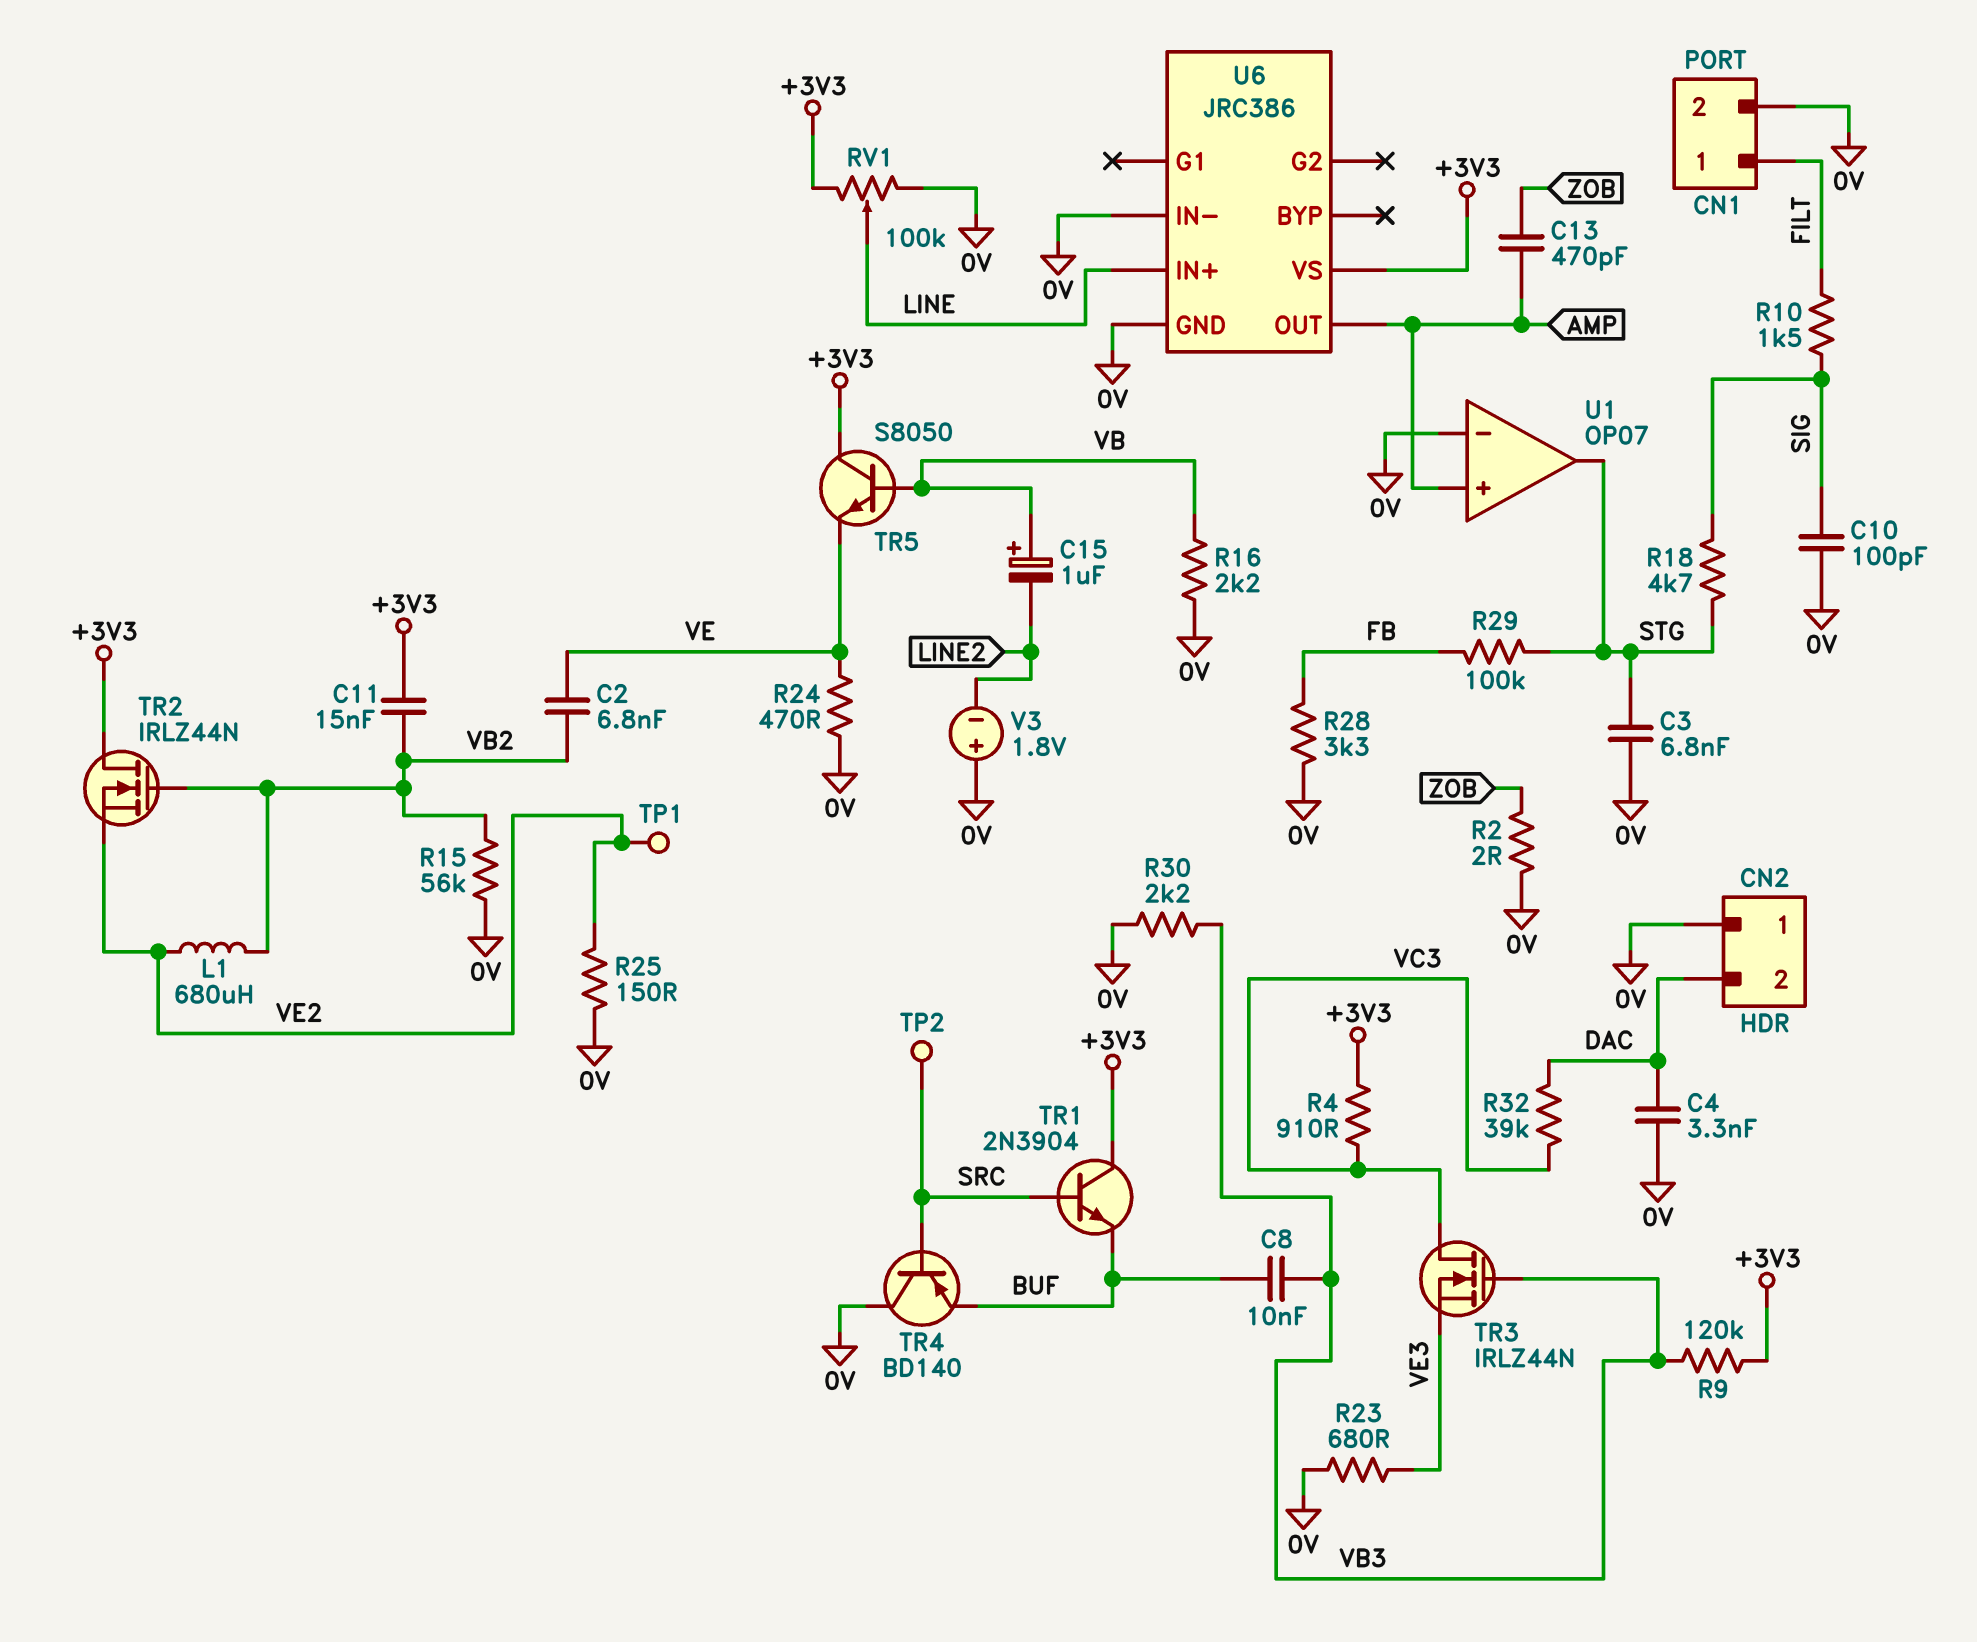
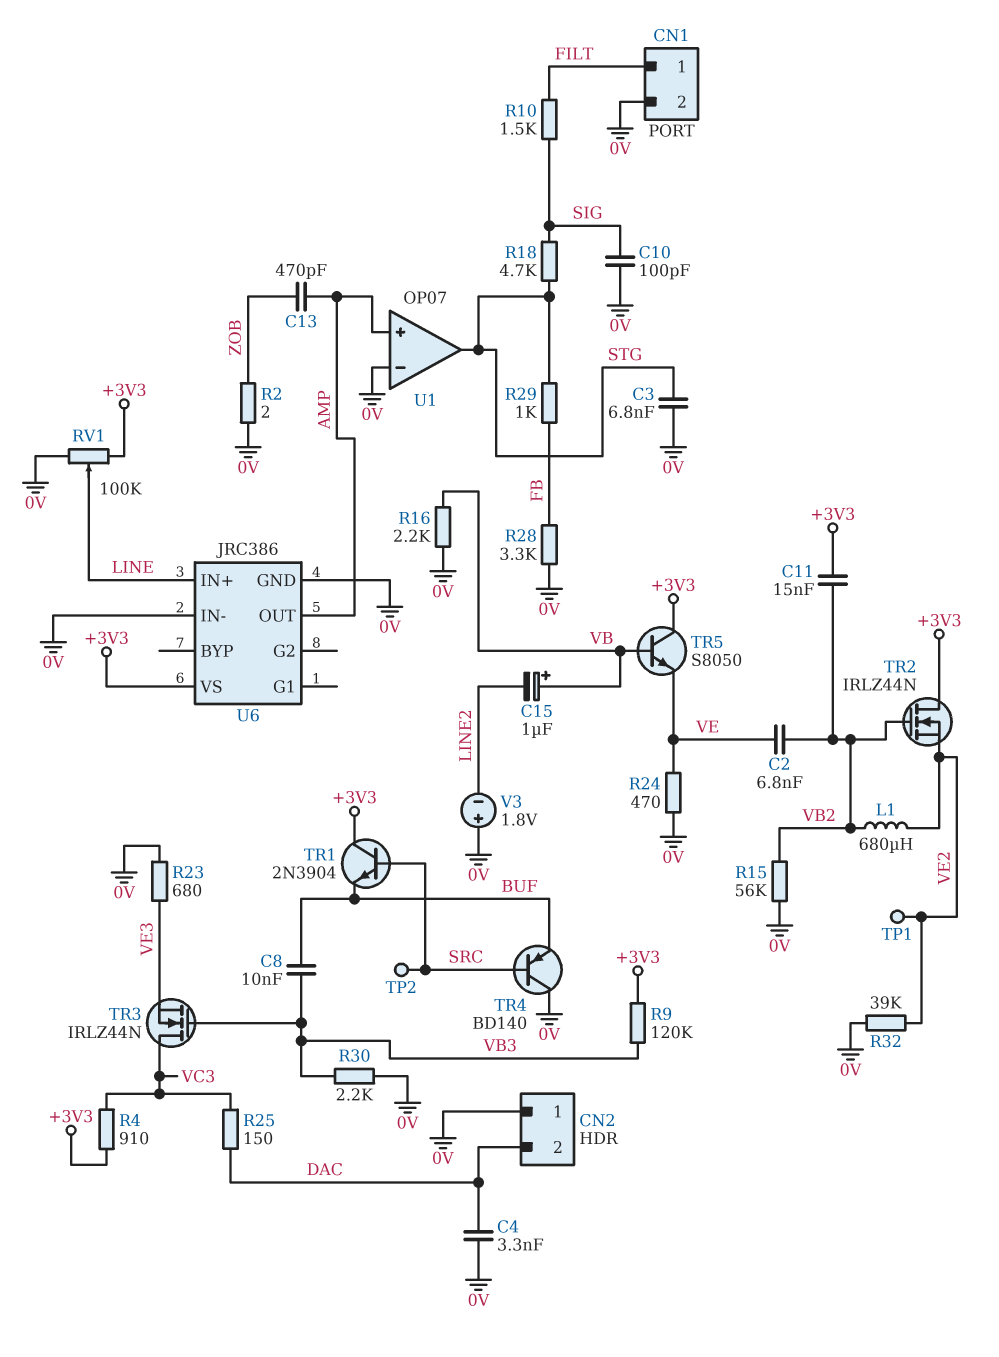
R25: 150 (0V, VE2) -> 150 (DAC, VC3)
R29: 100k (FB, STG) -> 1k (FB, STG)
R32: 39k (DAC, VC3) -> 39k (0V, VE2)

